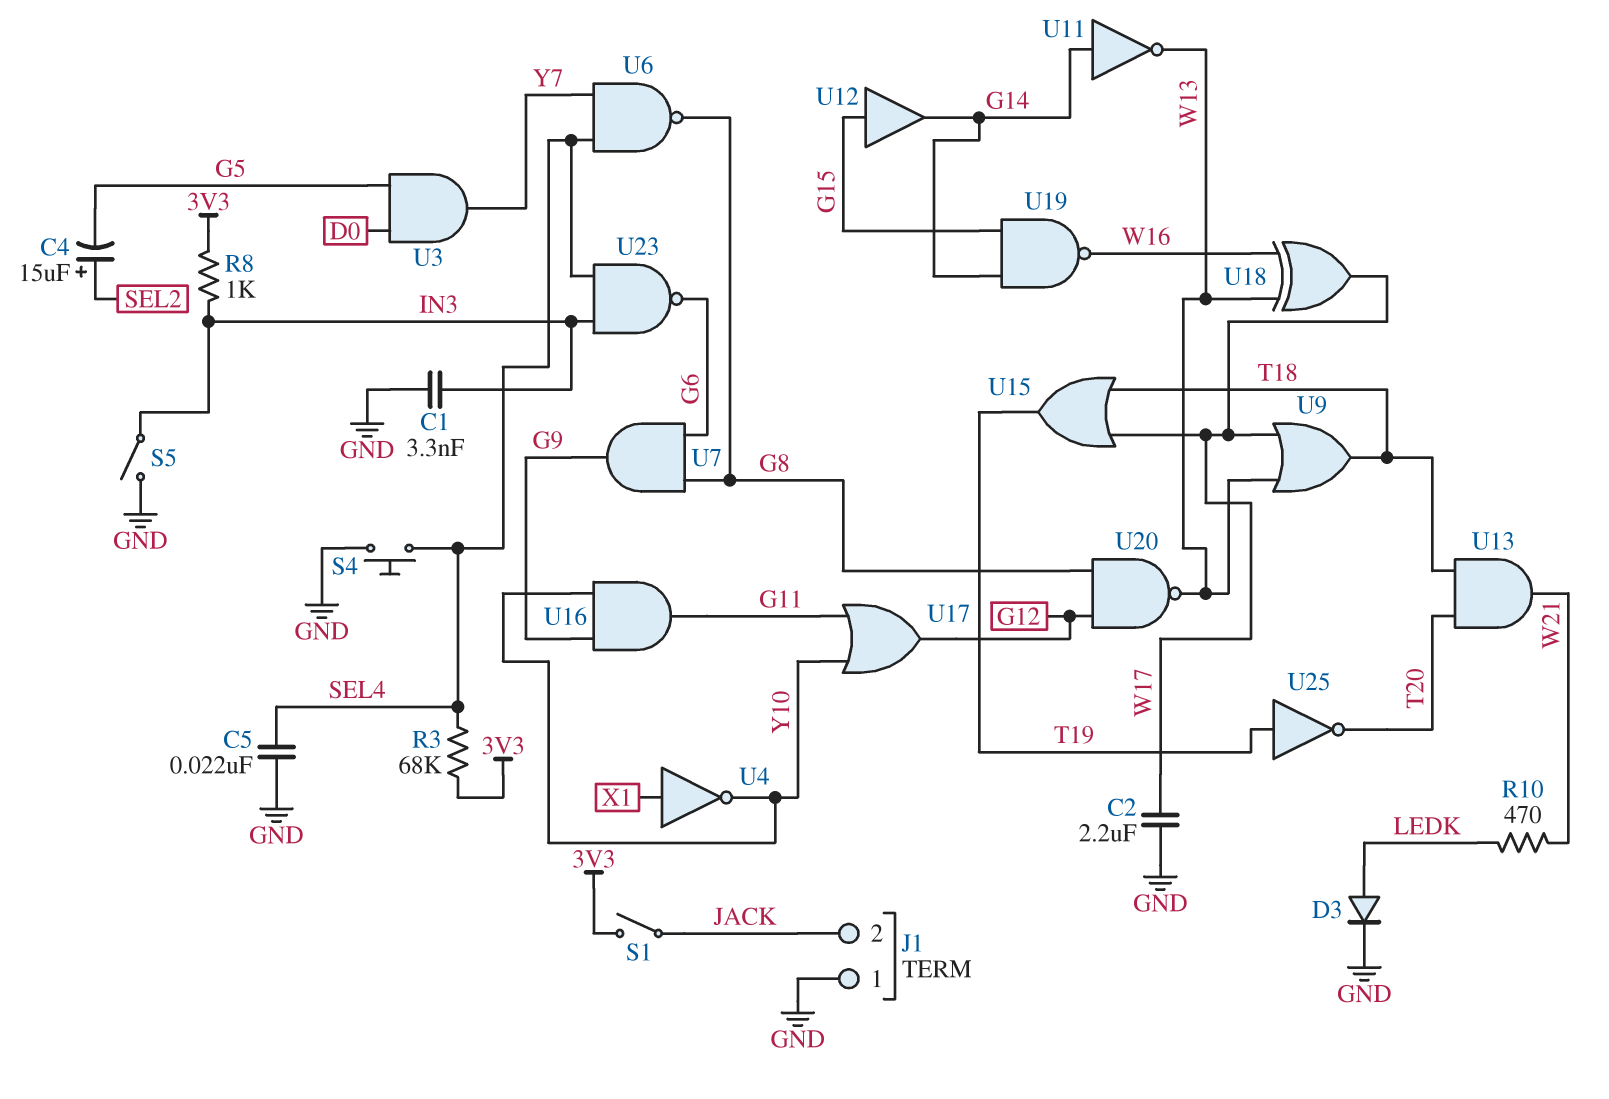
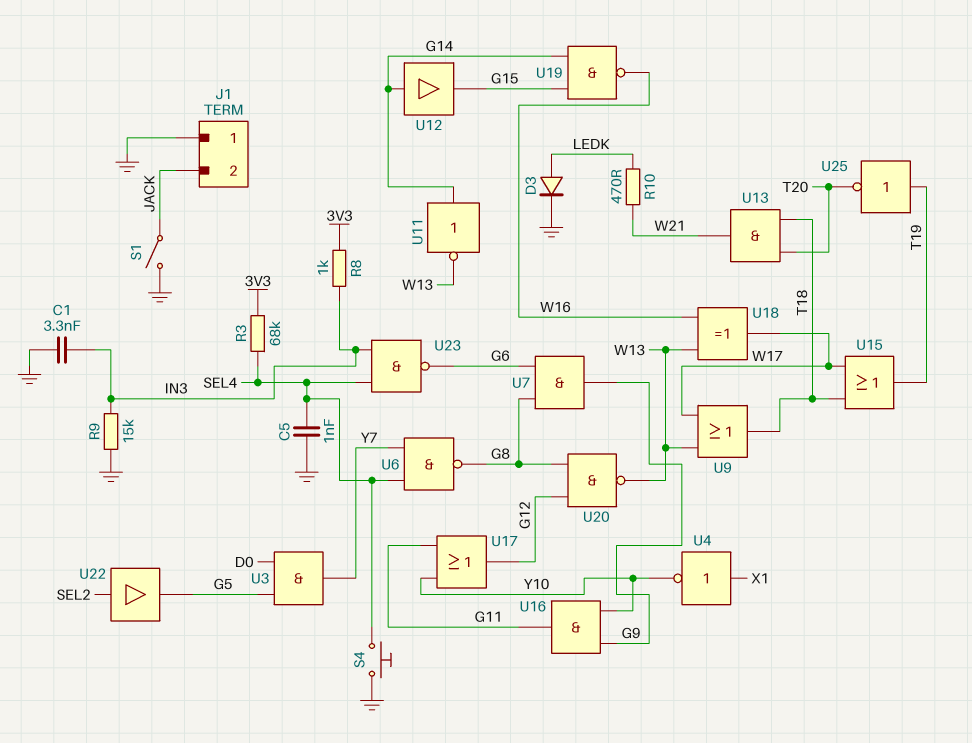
C2: 2.2uF (GND, W17) -> none
C4: 15uF (plus SEL2, minus G5) -> none
C5: 22nF (GND, SEL4) -> 1nF (GND, SEL4)
R9: none -> 15k (GND, IN3)
S1: switch (3V3, JACK) -> switch (GND, JACK)
S5: switch (GND, IN3) -> none
U12: buffer (in G15, out G14) -> buffer (in G14, out G15)
U22: none -> buffer (in SEL2, out G5)

